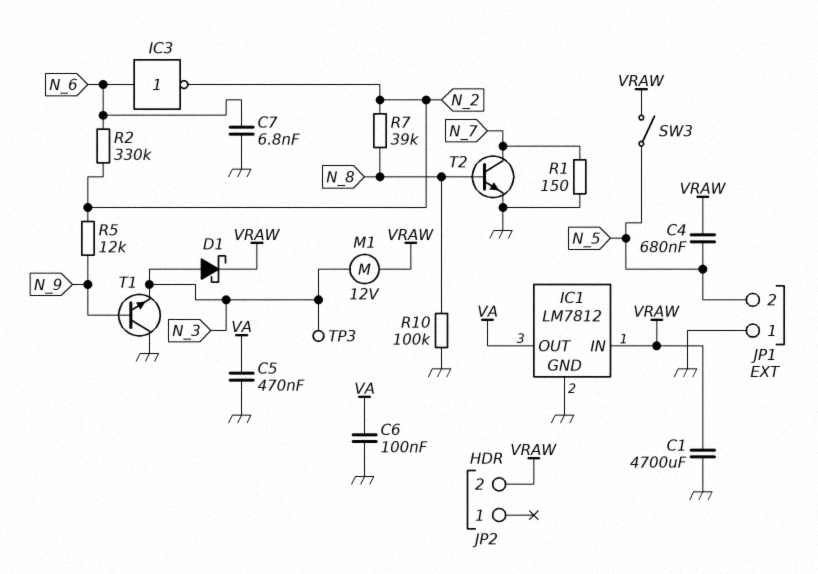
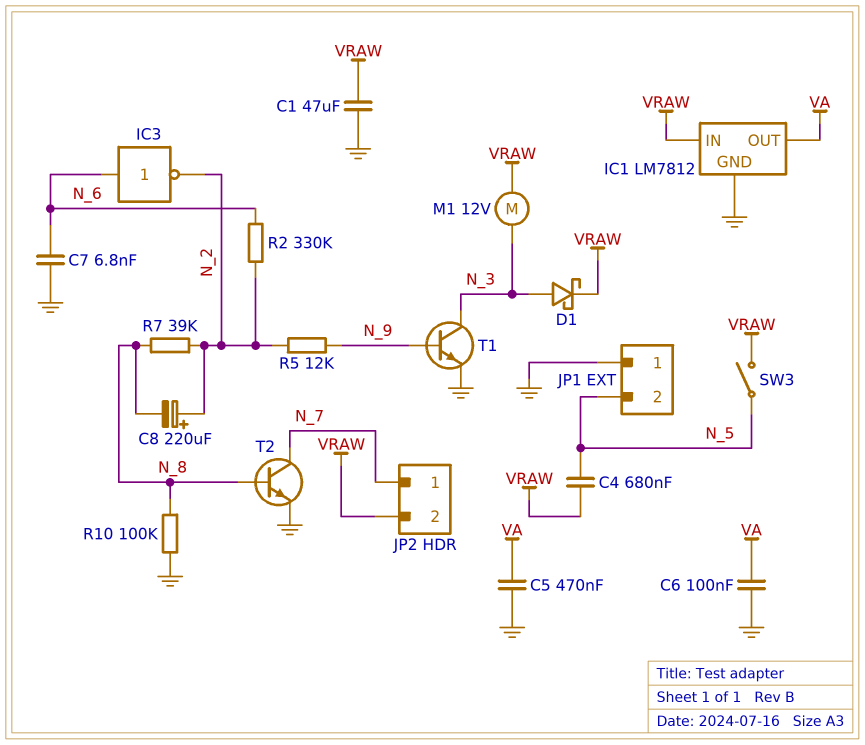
C1: 4700uF (GND, VRAW) -> 47uF (GND, VRAW)
C8: none -> 220uF (plus N_2, minus N_8)
JP2 pin 1: none -> N_7
R1: 150 (GND, N_7) -> none
T1: NPN (B N_9, C GND, E N_3) -> NPN (B N_9, C N_3, E GND)
TP3: test point (N_3) -> none

